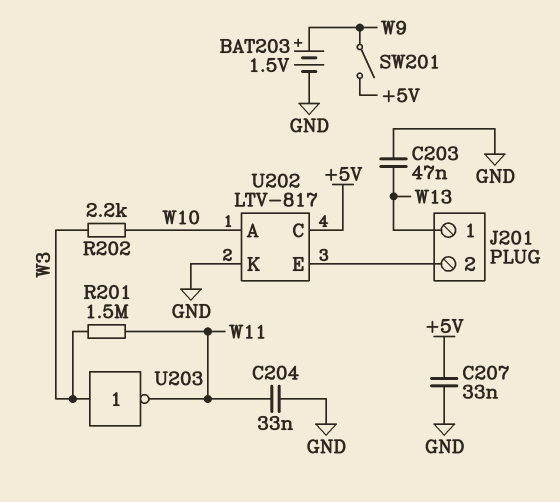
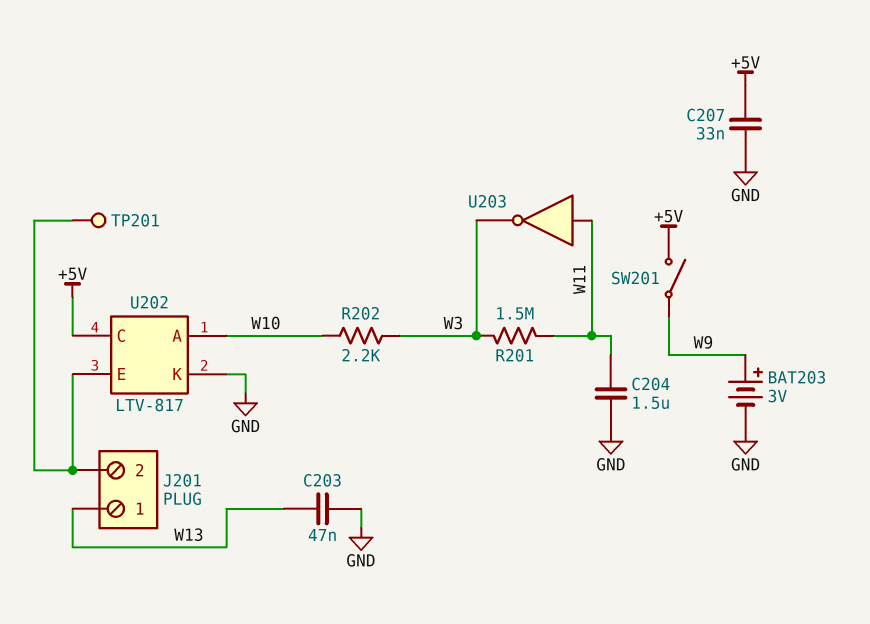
BAT203: 1.5V (plus W9, minus GND) -> 3V (plus W9, minus GND)
C204: 33nF (GND, W11) -> 1.5uF (GND, W11)
TP201: none -> test point (J201/2)
U203: NOT (in W3, out W11) -> NOT (in W11, out W3)

